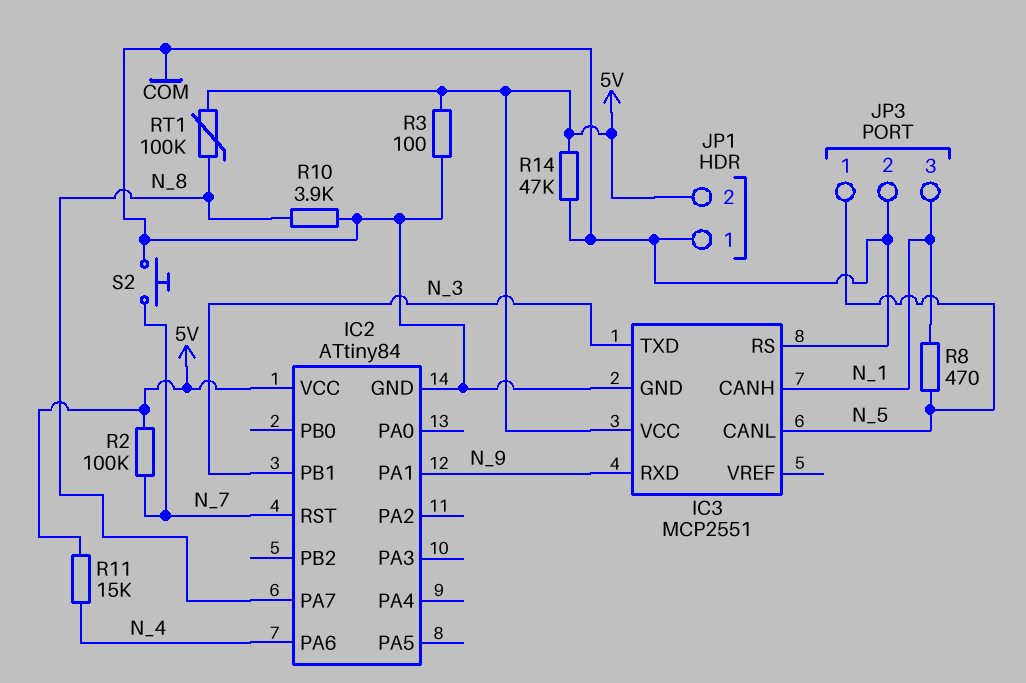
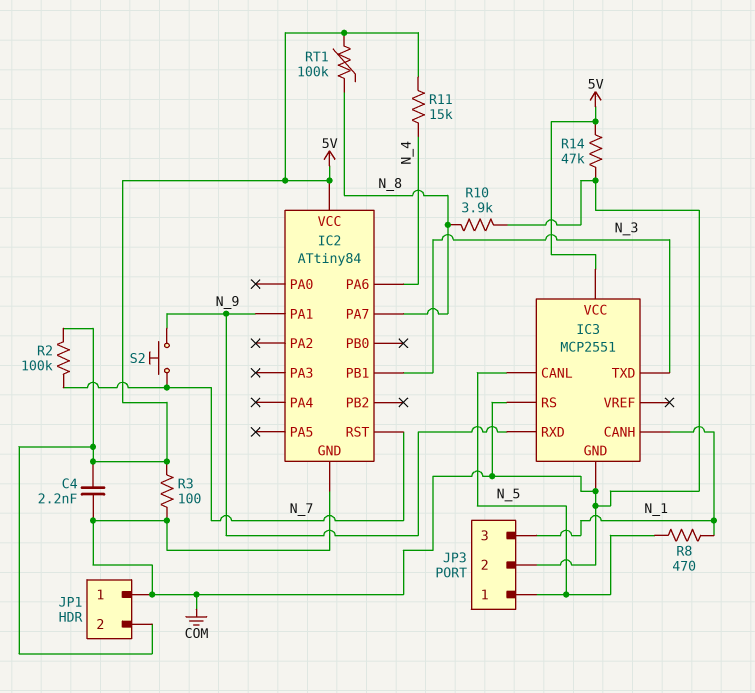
C4: none -> 2.2nF (5V, COM)
S2: button (COM, N_7) -> button (N_7, N_9)

